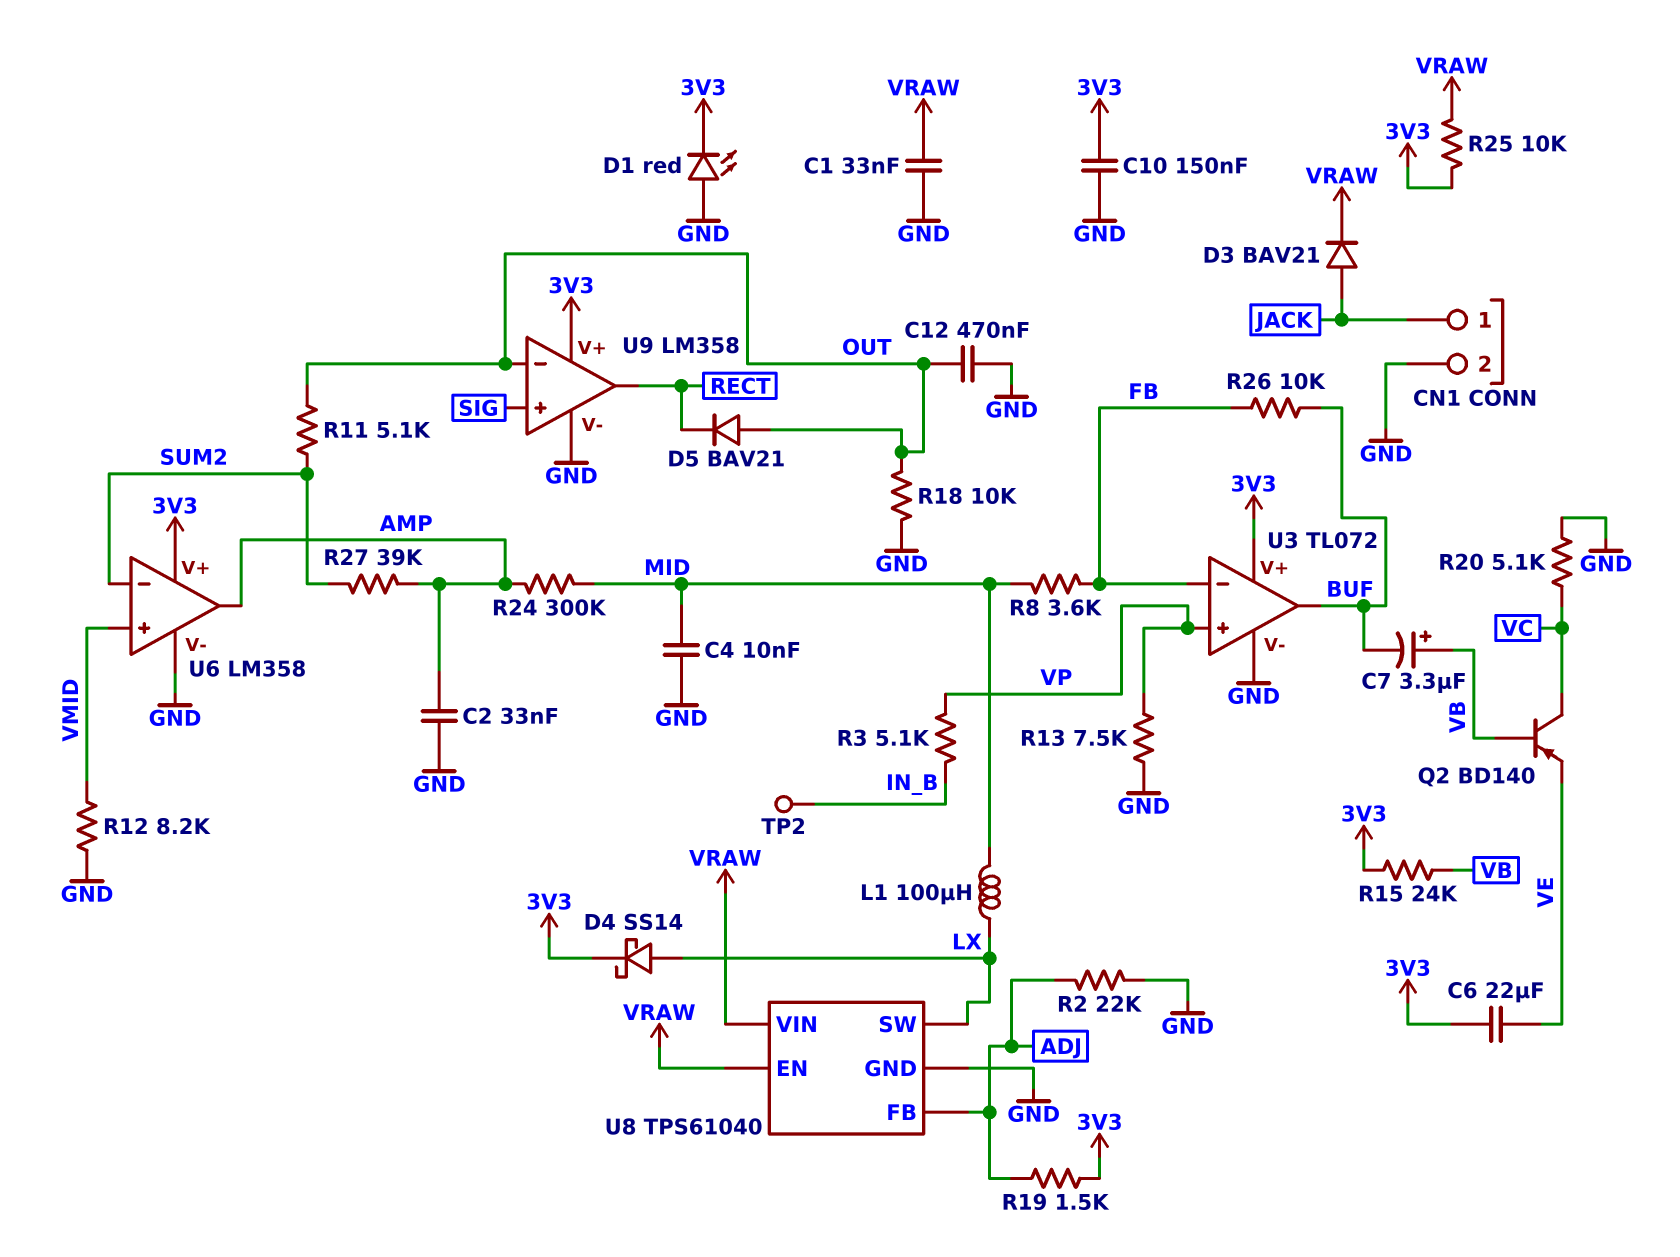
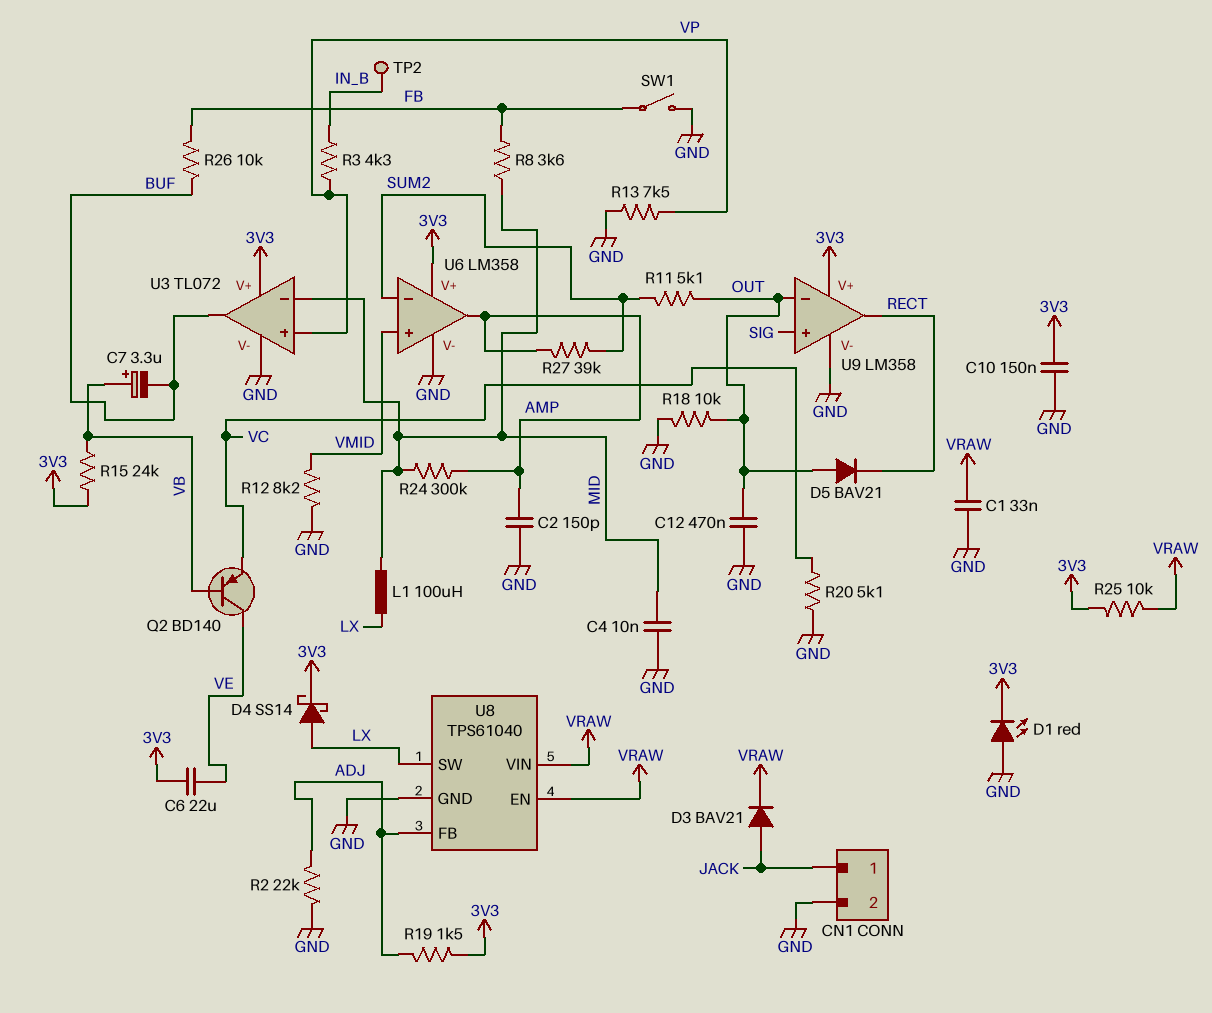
C2: 33nF (AMP, GND) -> 150pF (AMP, GND)
Q2: PNP BD140 (B VB, C VC, E VE) -> PNP BD140 (B VB, C VE, E VC)
R3: 5.1k (IN_B, VP) -> 4.3k (IN_B, VP)
SW1: none -> switch (FB, GND)
U3 pin in-: FB -> MID

